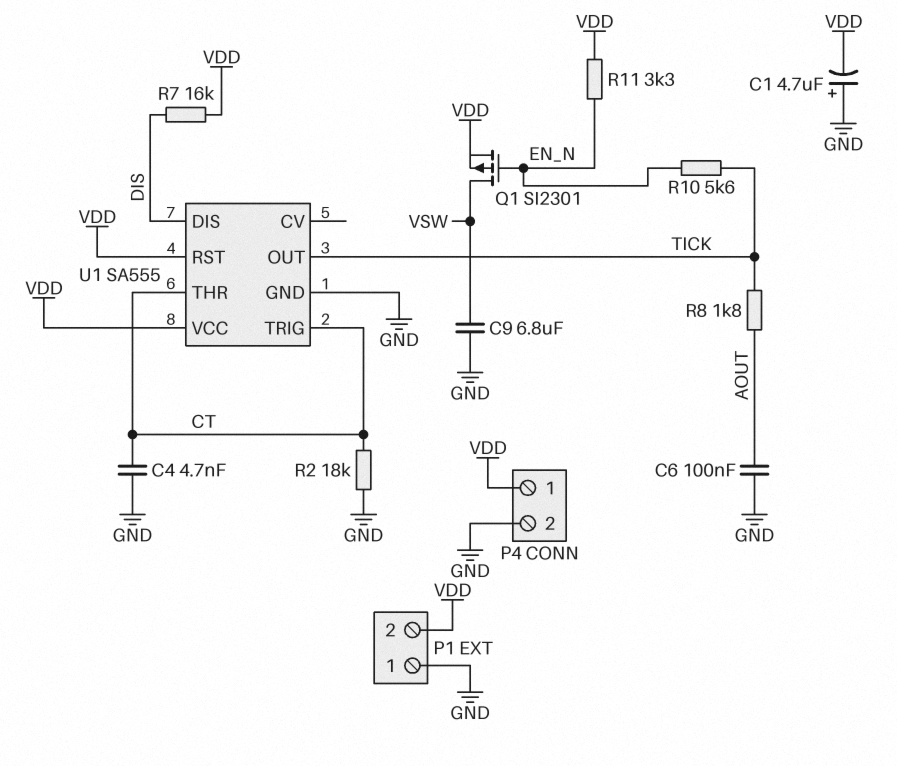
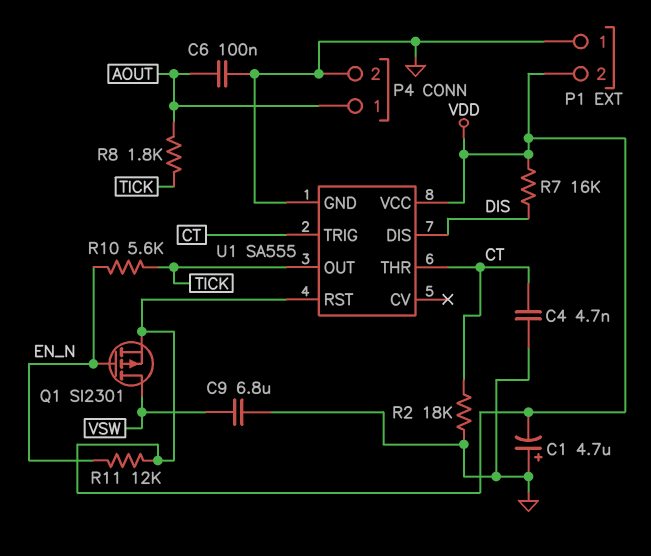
P4 pin 1: VDD -> AOUT
R11: 3.3k (EN_N, VDD) -> 12k (EN_N, VDD)

